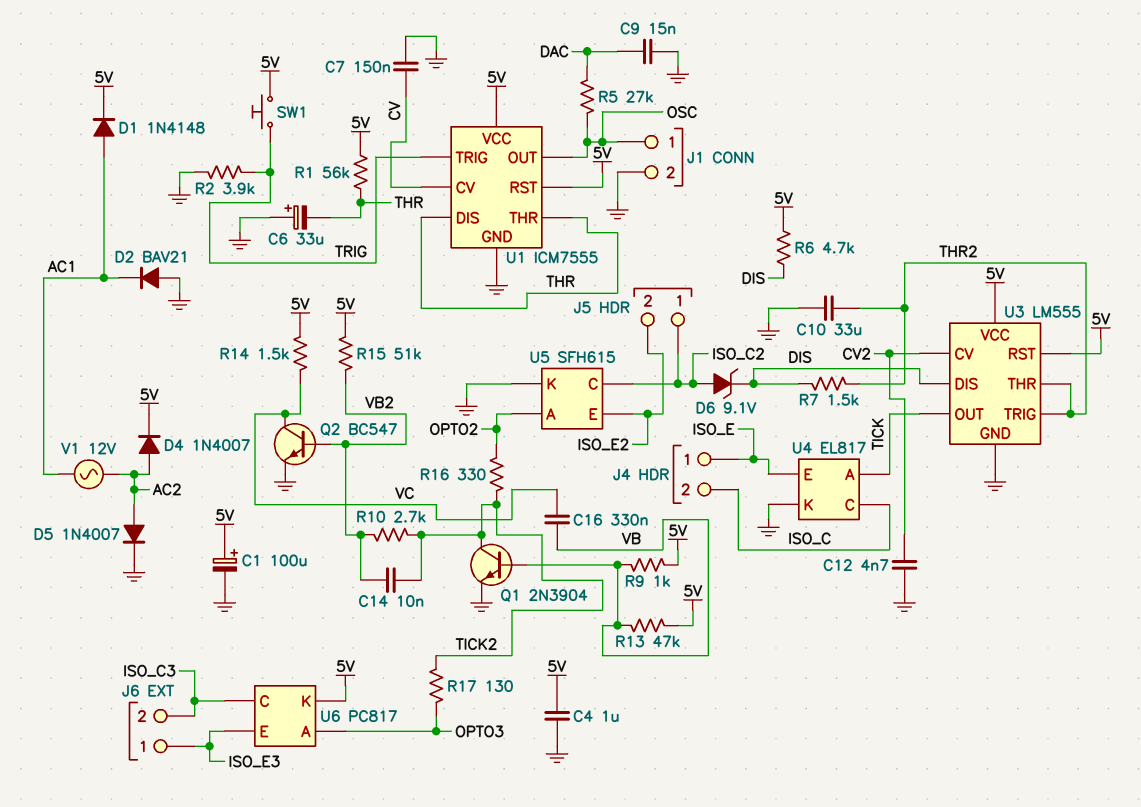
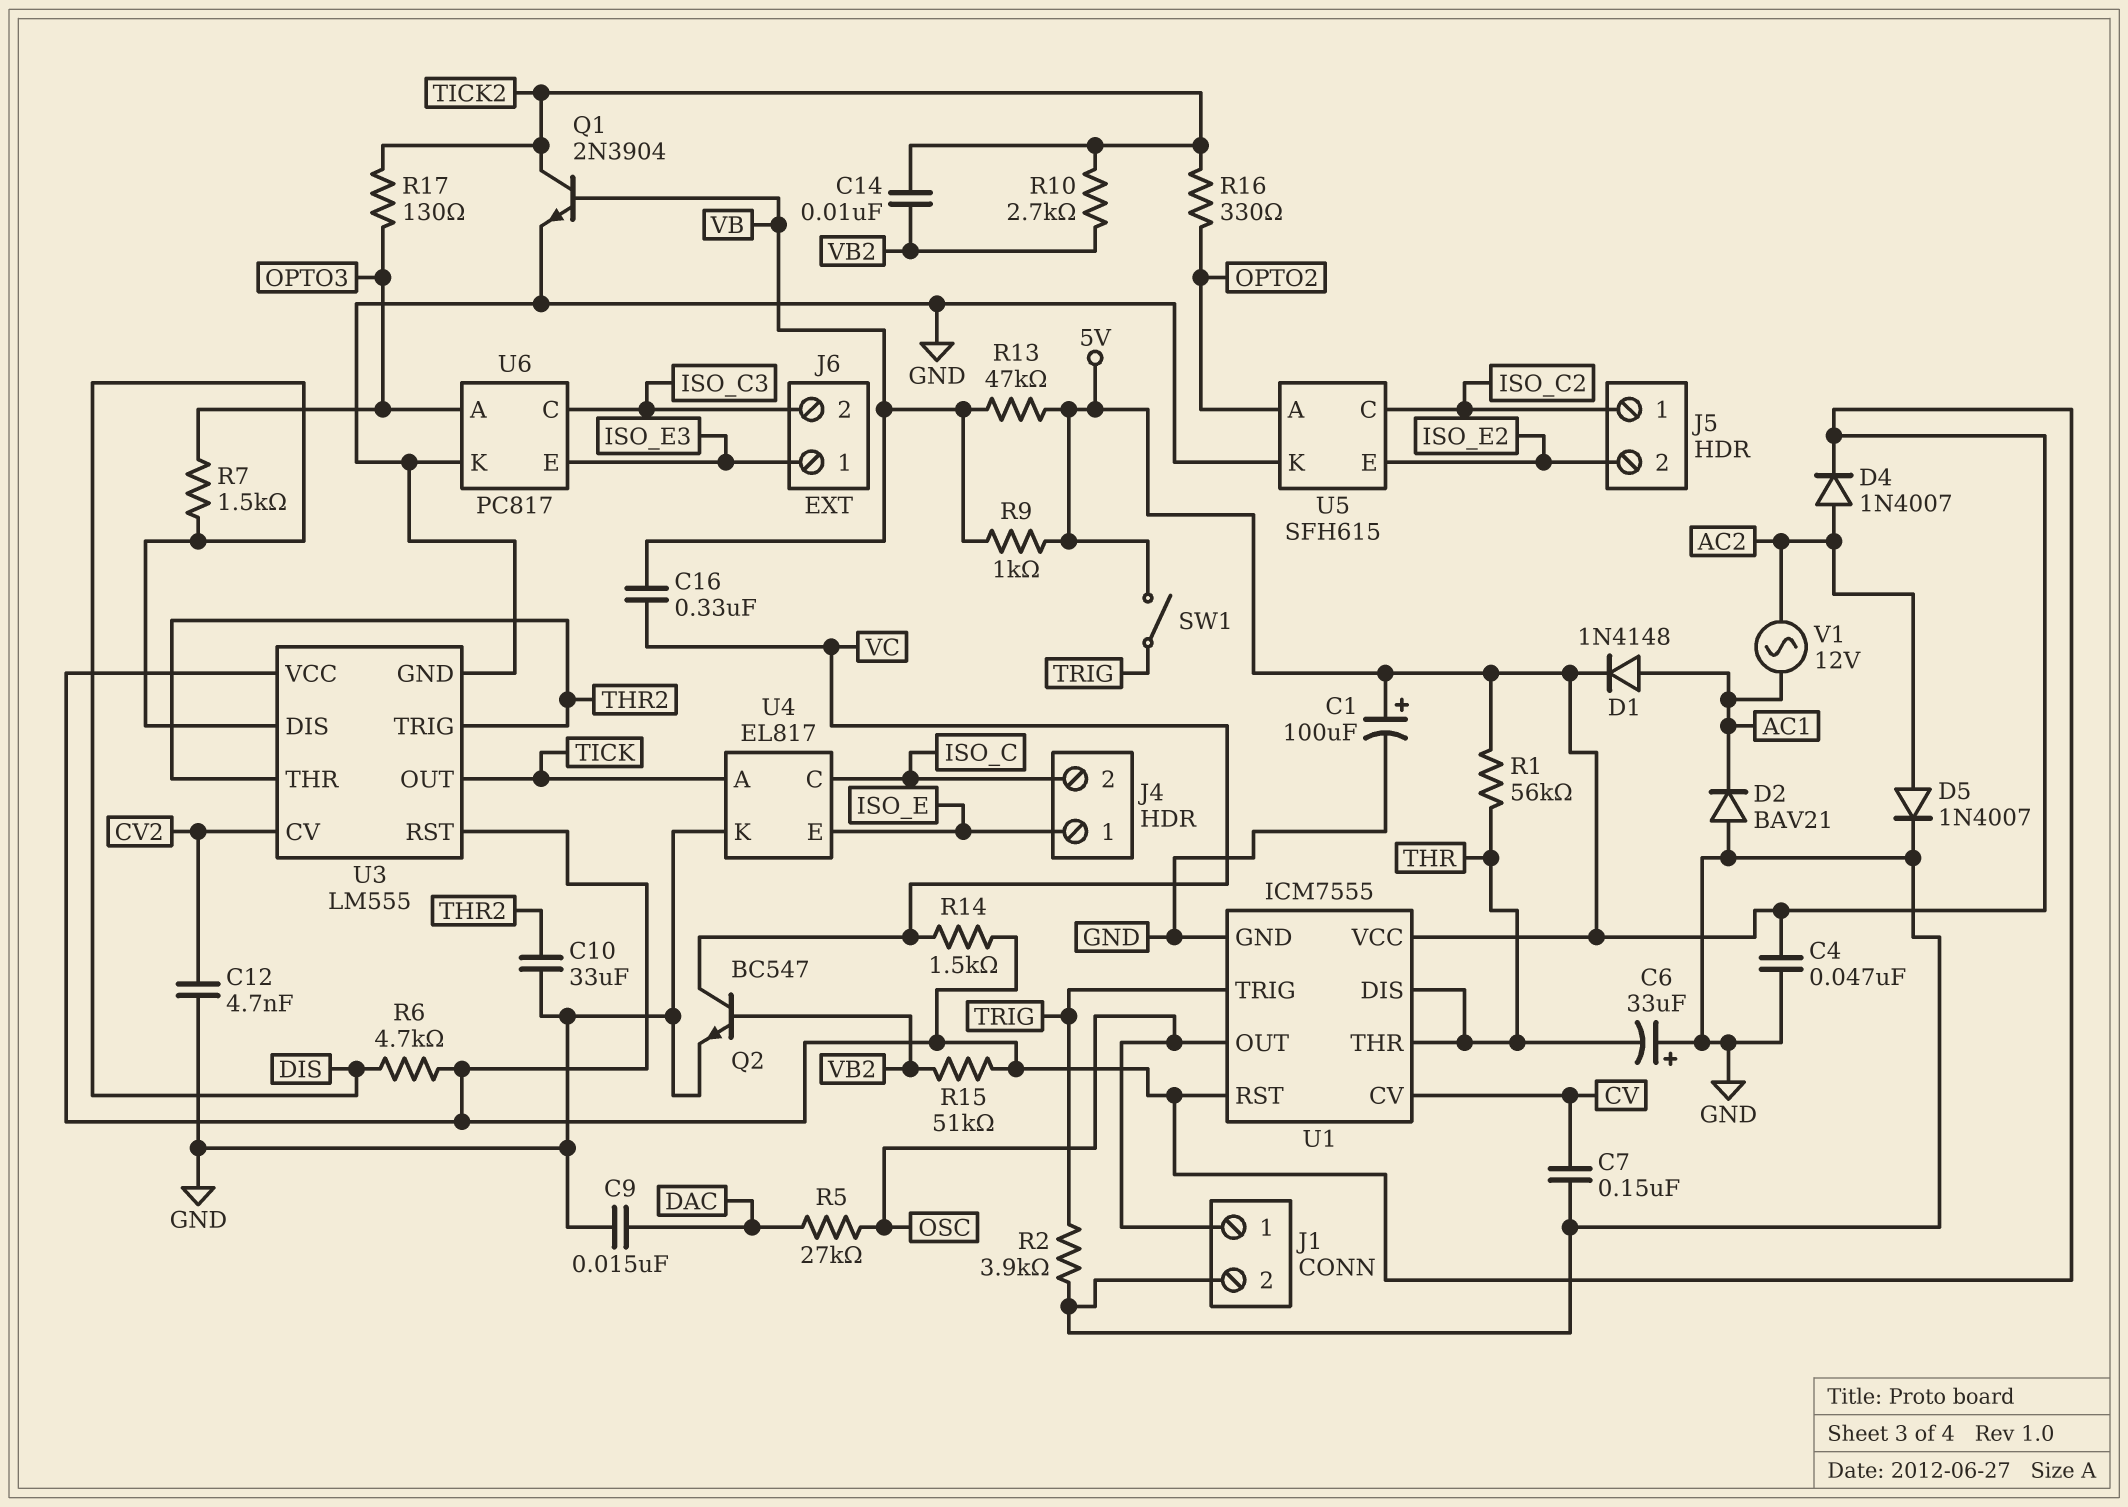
C4: 1uF (5V, GND) -> 47nF (5V, GND)
D6: zener 9.1V (A ISO_C2, K DIS) -> none
R7: 1.5k (DIS, THR2) -> 1.5k (DIS, OPTO3)
SW1: button (5V, TRIG) -> switch (5V, TRIG)
U6 pin K: 5V -> GND

